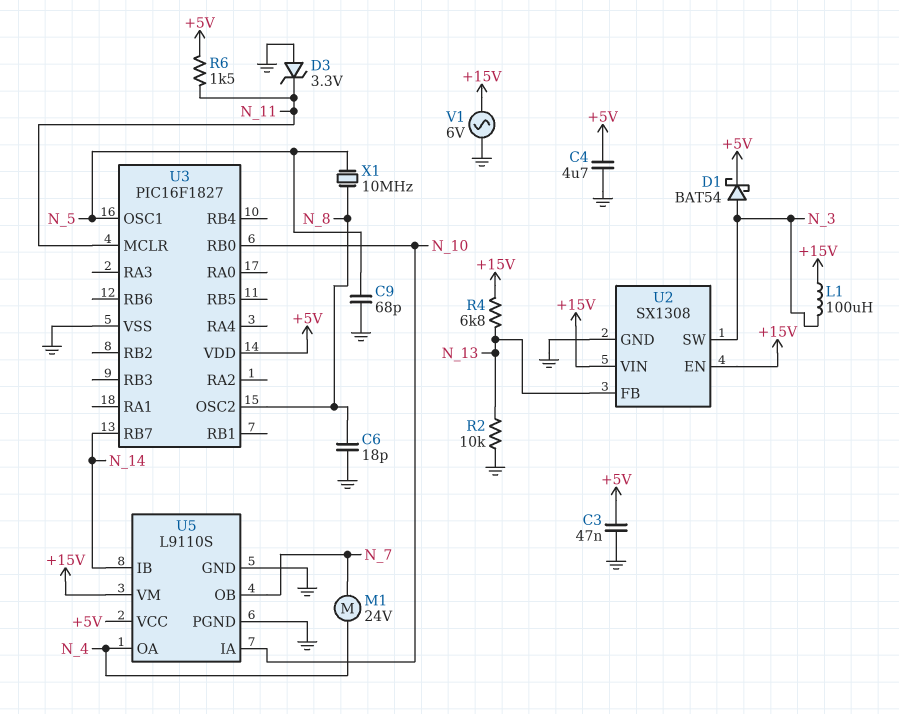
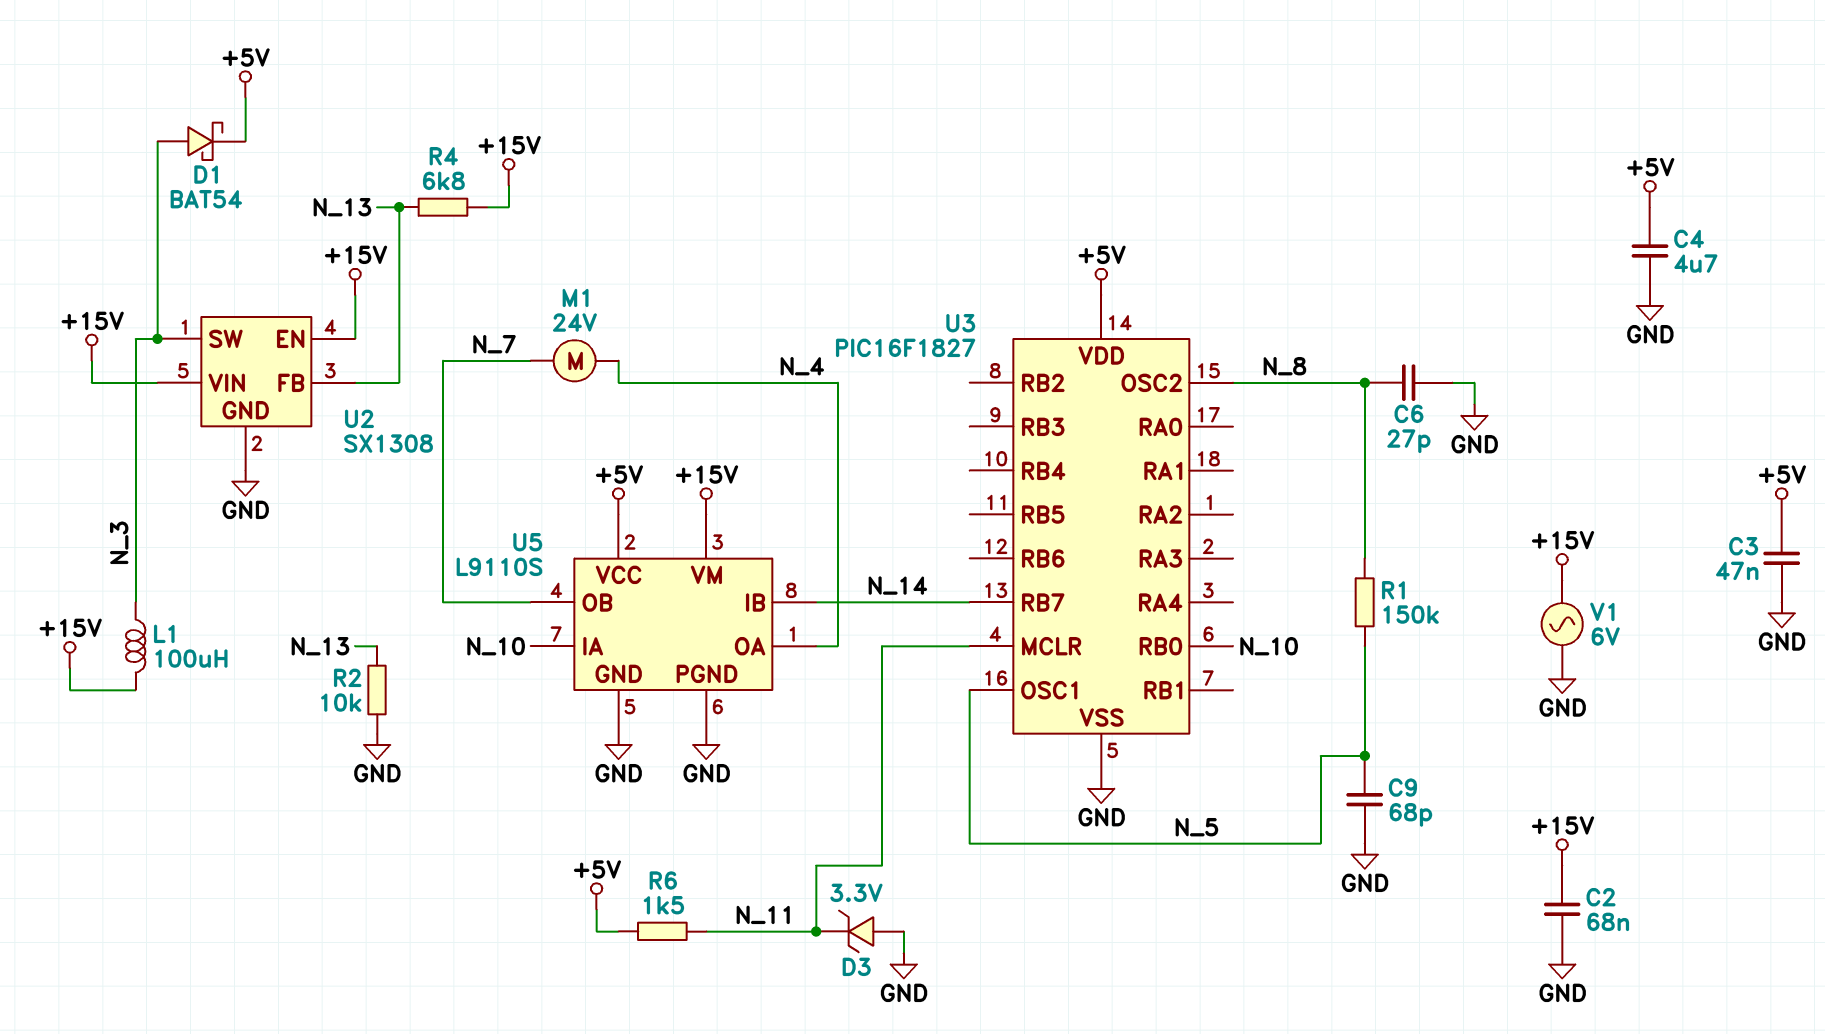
C2: none -> 68nF (+15V, GND)
C6: 18pF (GND, N_8) -> 27pF (GND, N_8)
R1: none -> 150k (N_5, N_8)
X1: 10MHz (N_5, N_8) -> none

